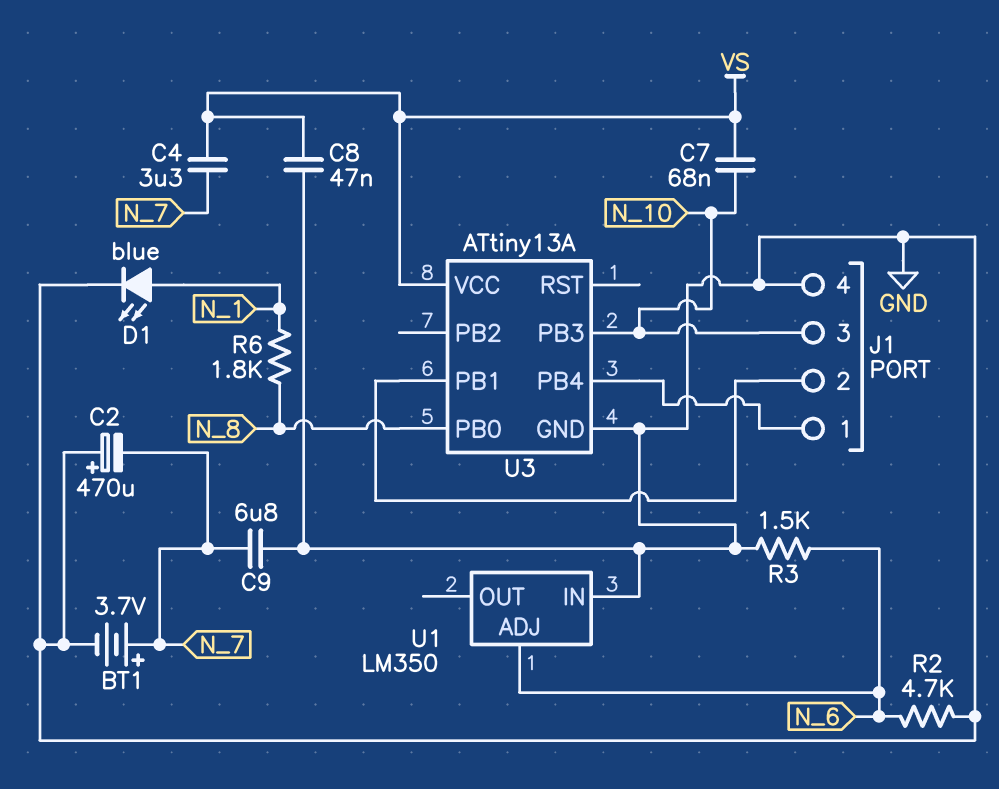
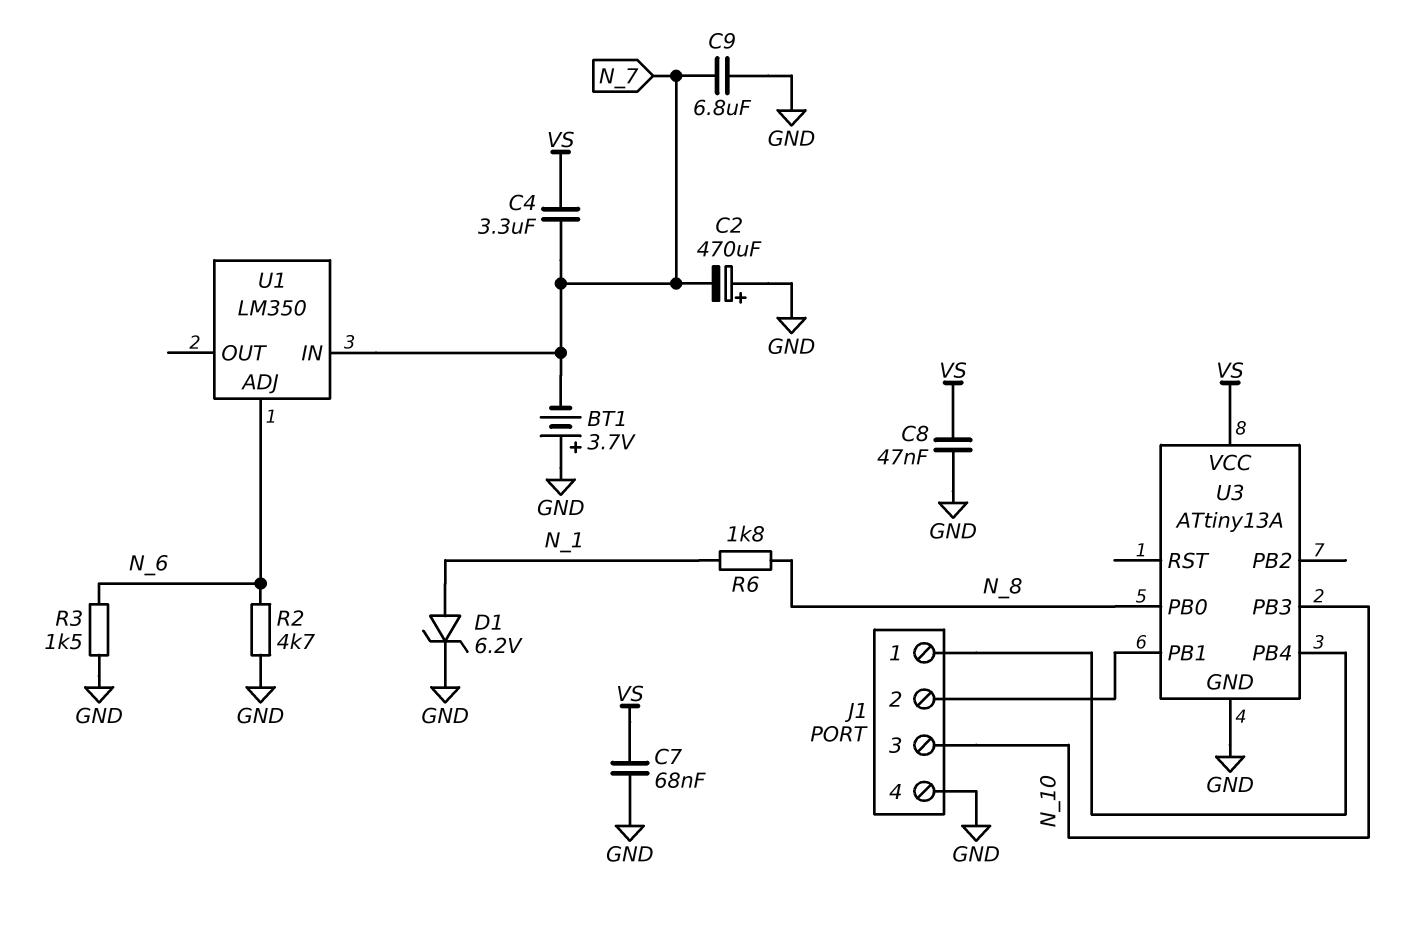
BT1: 3.7V (plus N_7, minus GND) -> 3.7V (plus GND, minus N_7)
C7: 68nF (N_10, VS) -> 68nF (GND, VS)
D1: LED blue (A N_1, K GND) -> zener 6.2V (A N_1, K GND)
U1 pin IN: GND -> N_7

